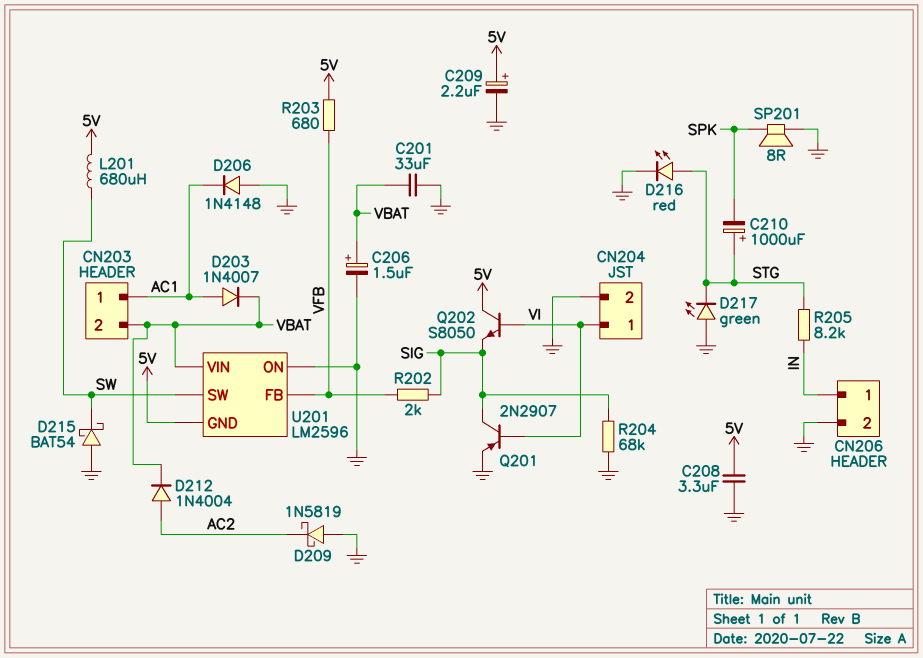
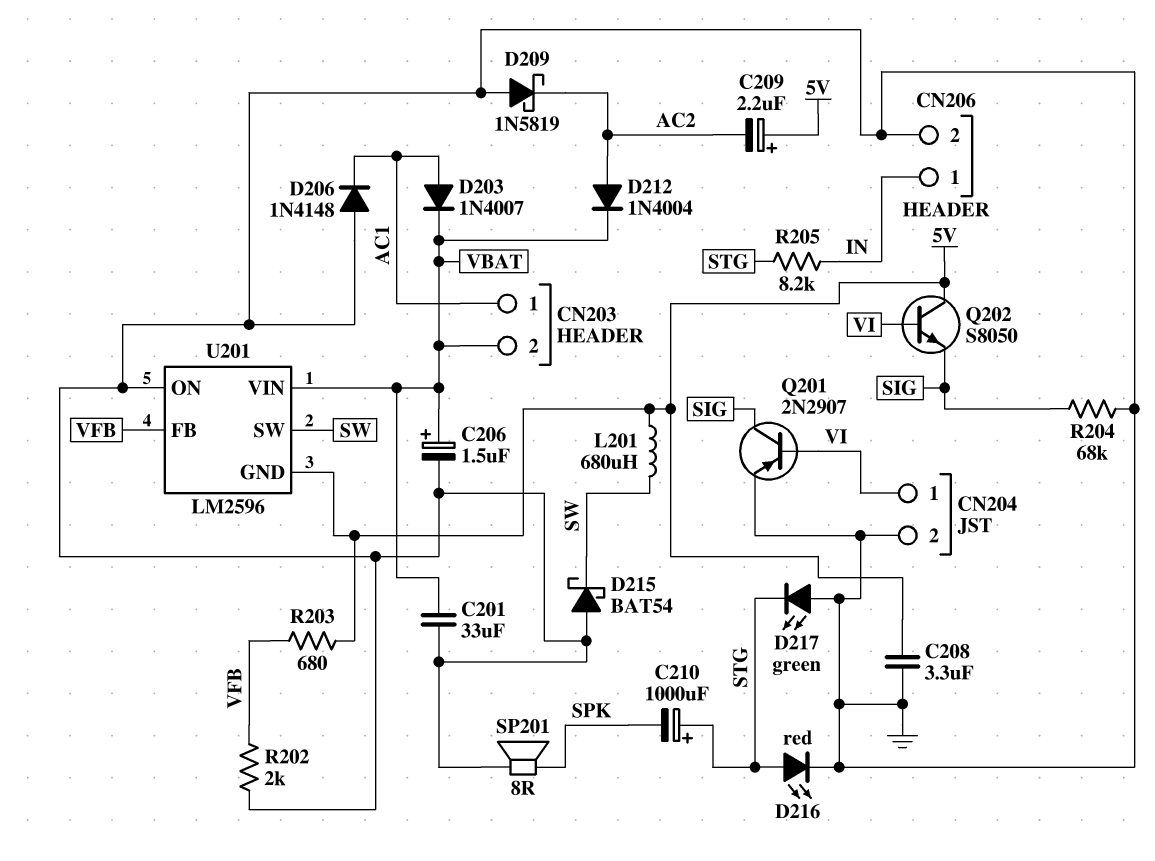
C209: 2.2uF (plus 5V, minus GND) -> 2.2uF (plus 5V, minus AC2)
R202: 2k (SIG, VFB) -> 2k (GND, VFB)

